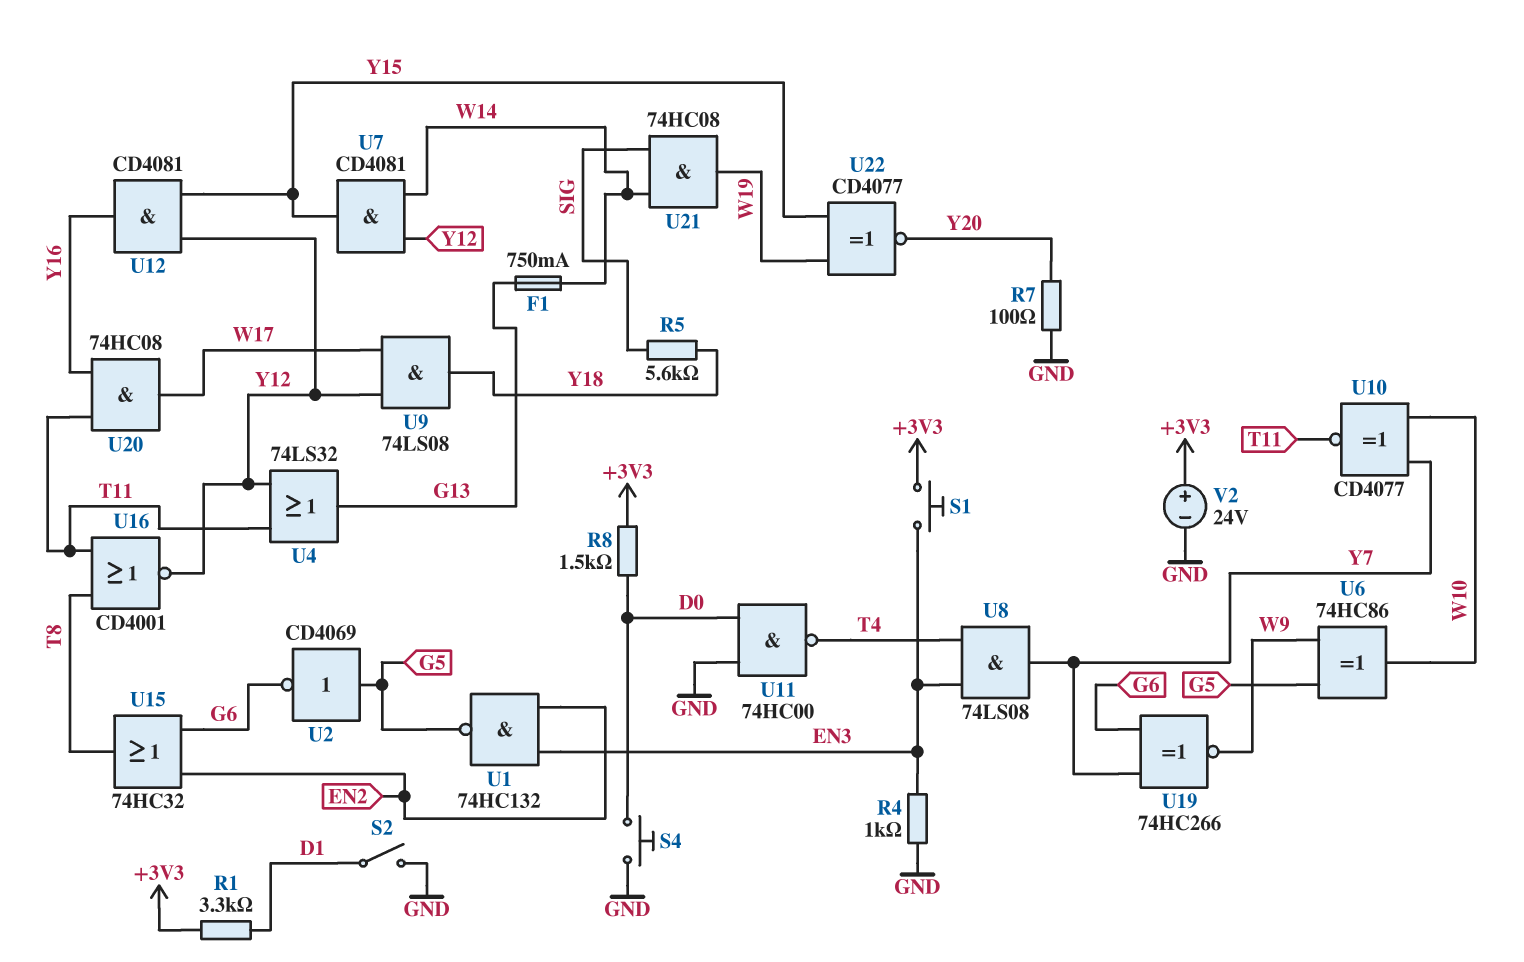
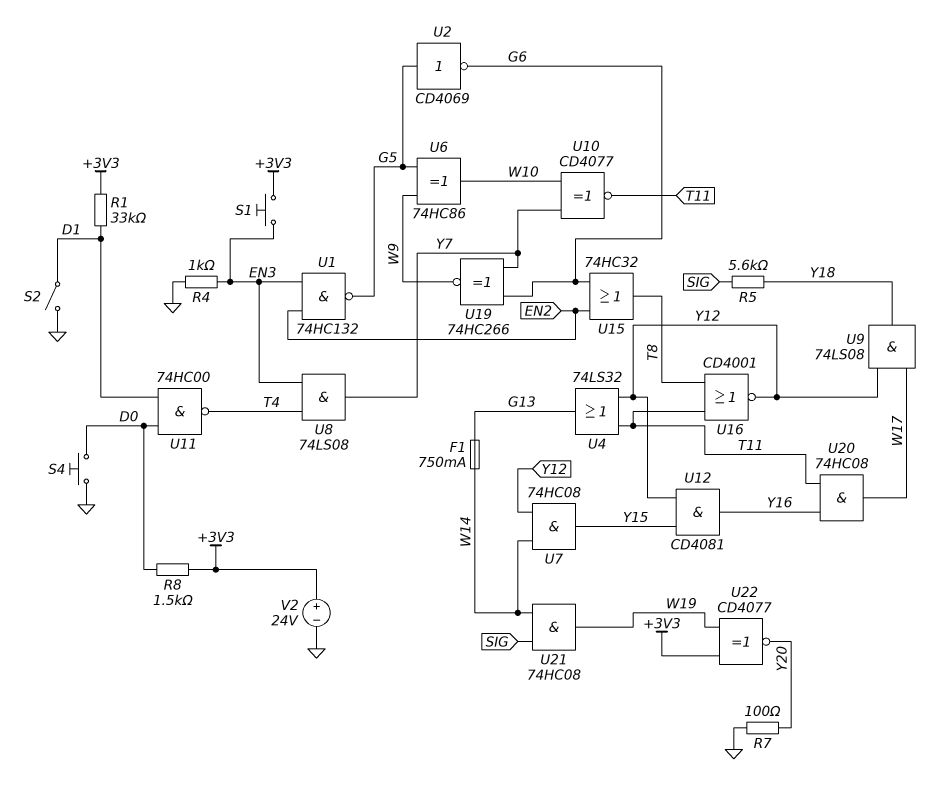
R1: 3.3k (+3V3, D1) -> 33k (+3V3, D1)
U7: AND CD4081 (in W14, in Y12, out Y15) -> AND 74HC08 (in W14, in Y12, out Y15)
U11: NAND 74HC00 (in D0, in GND, out T4) -> NAND 74HC00 (in D0, in D1, out T4)
U22: XNOR CD4077 (in W19, in Y15, out Y20) -> XNOR CD4077 (in +3V3, in W19, out Y20)

